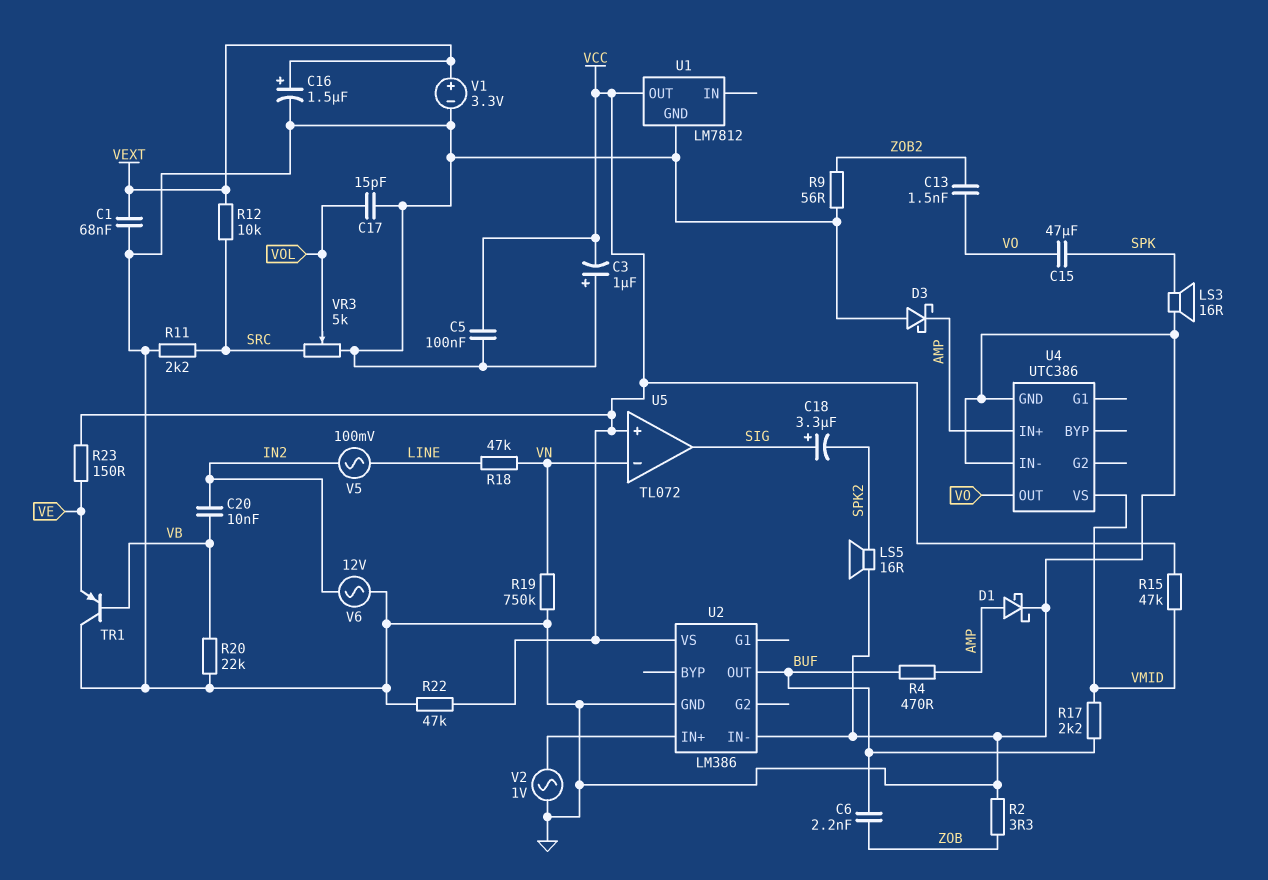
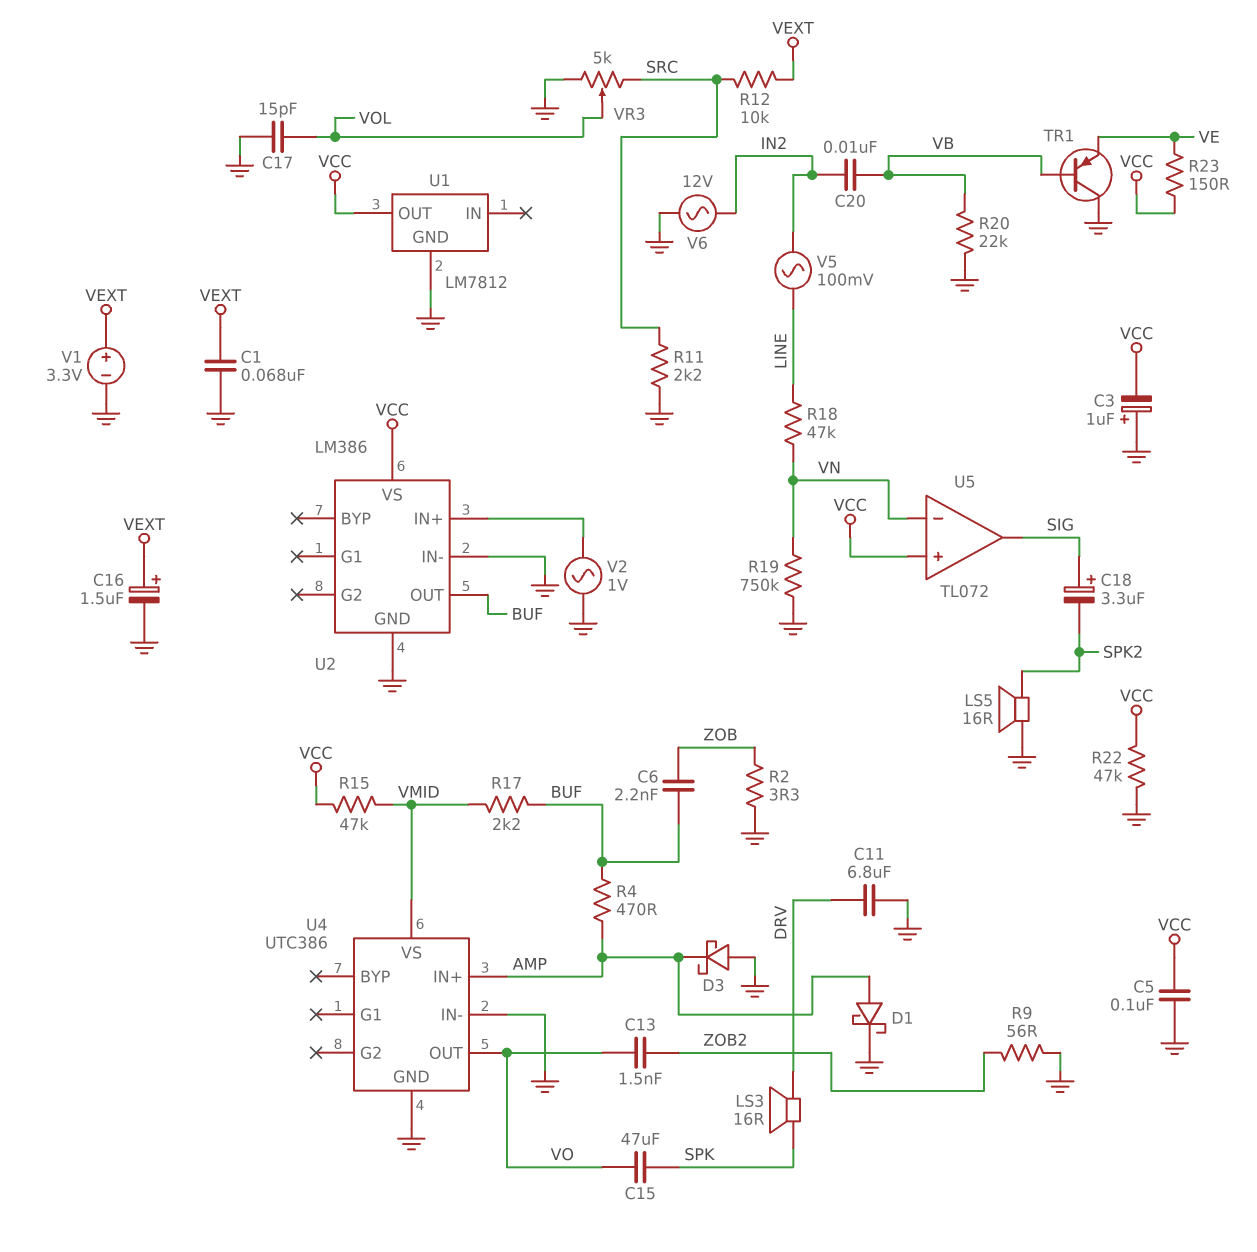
C11: none -> 6.8uF (DRV, GND)
LS3: speaker 16R (GND, SPK) -> speaker 16R (DRV, SPK)

